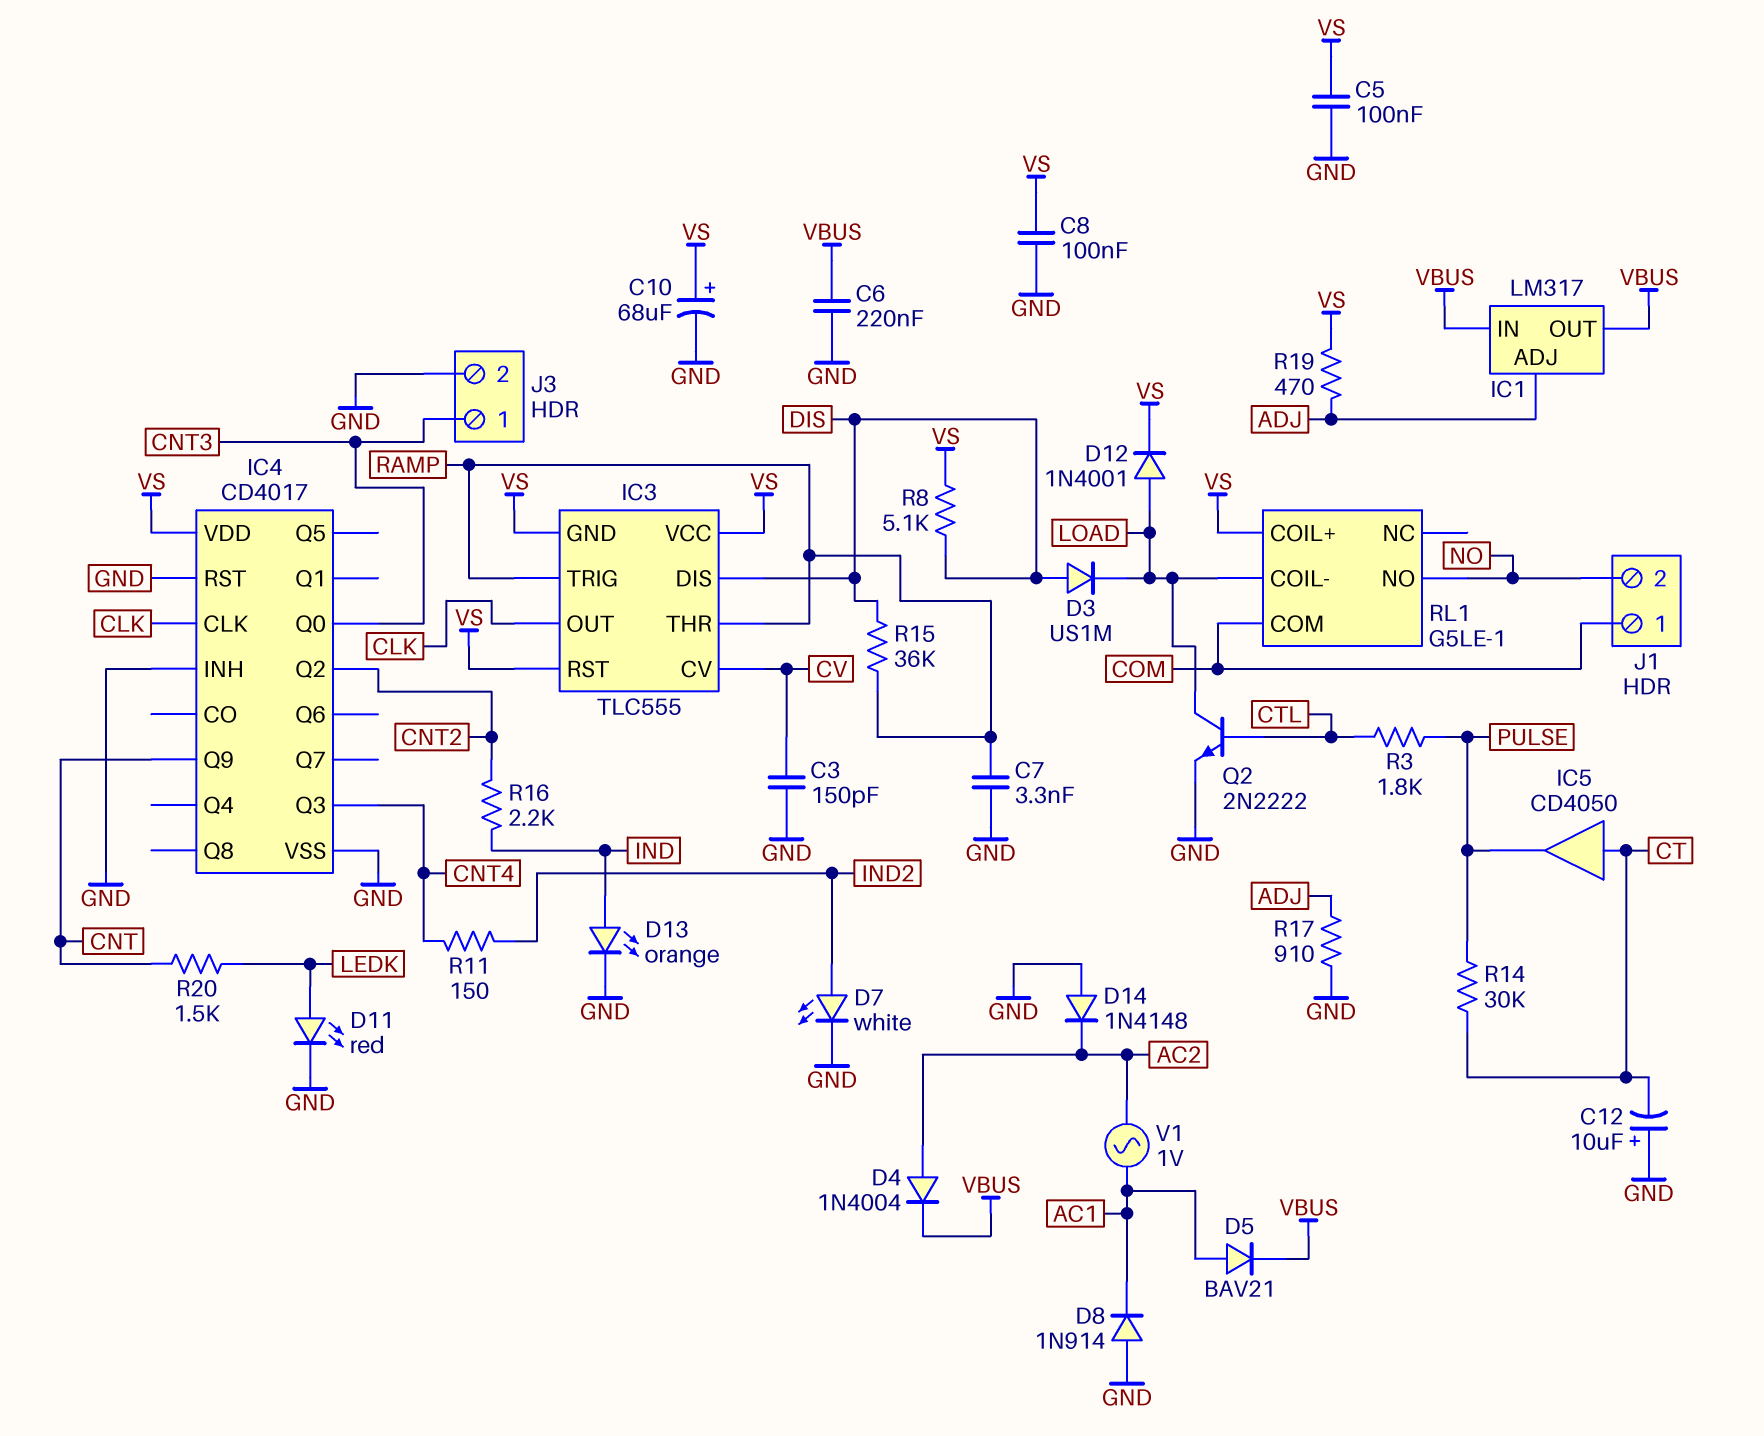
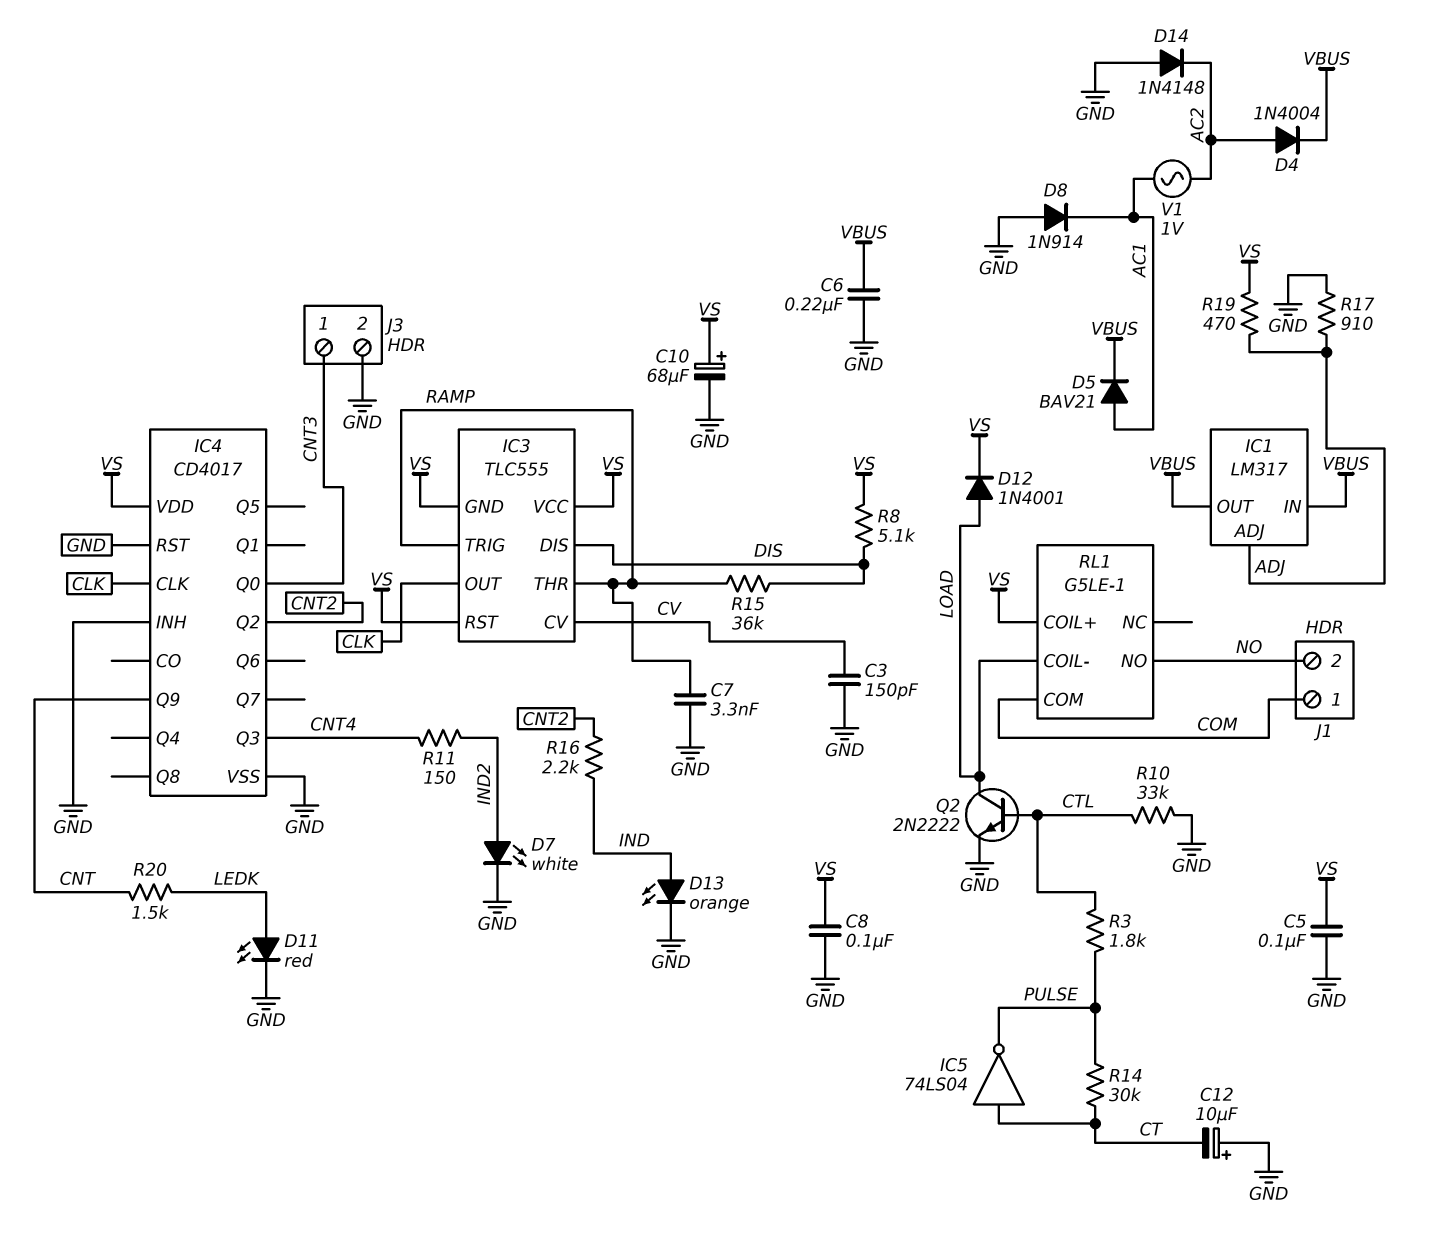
D3: diode US1M (A DIS, K LOAD) -> none
IC5: buffer CD4050 (in CT, out PULSE) -> NOT 74LS04 (in CT, out PULSE)
R10: none -> 33k (CTL, GND)

